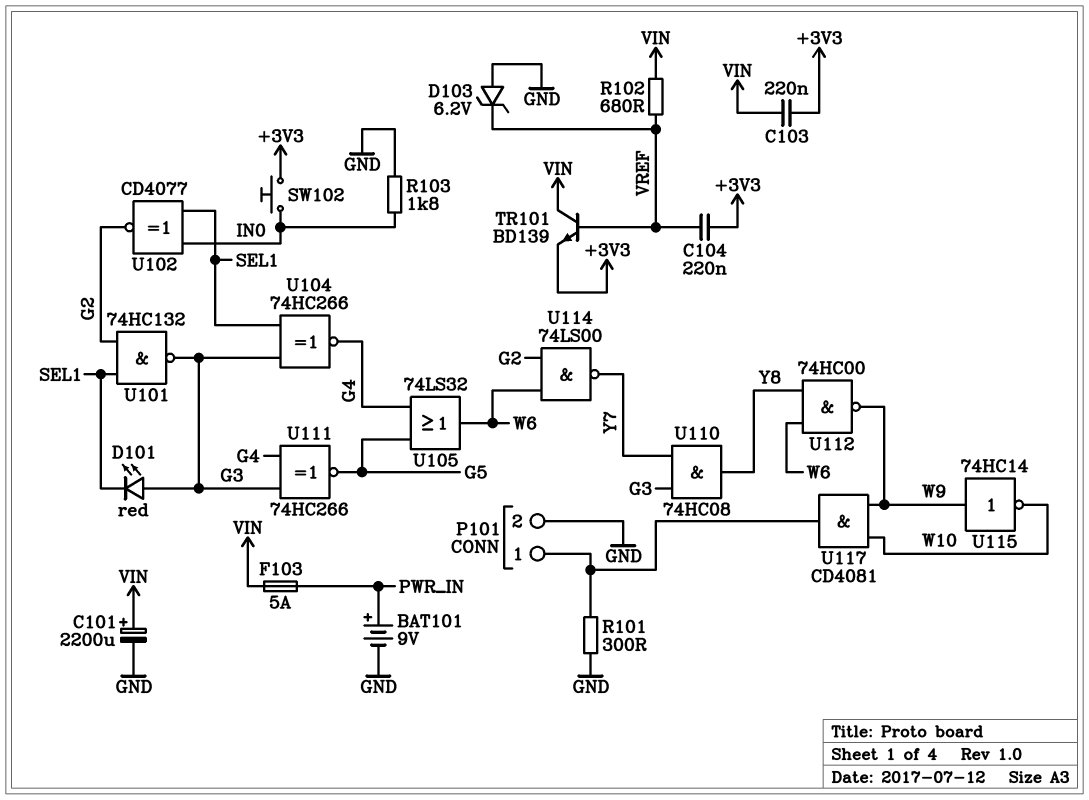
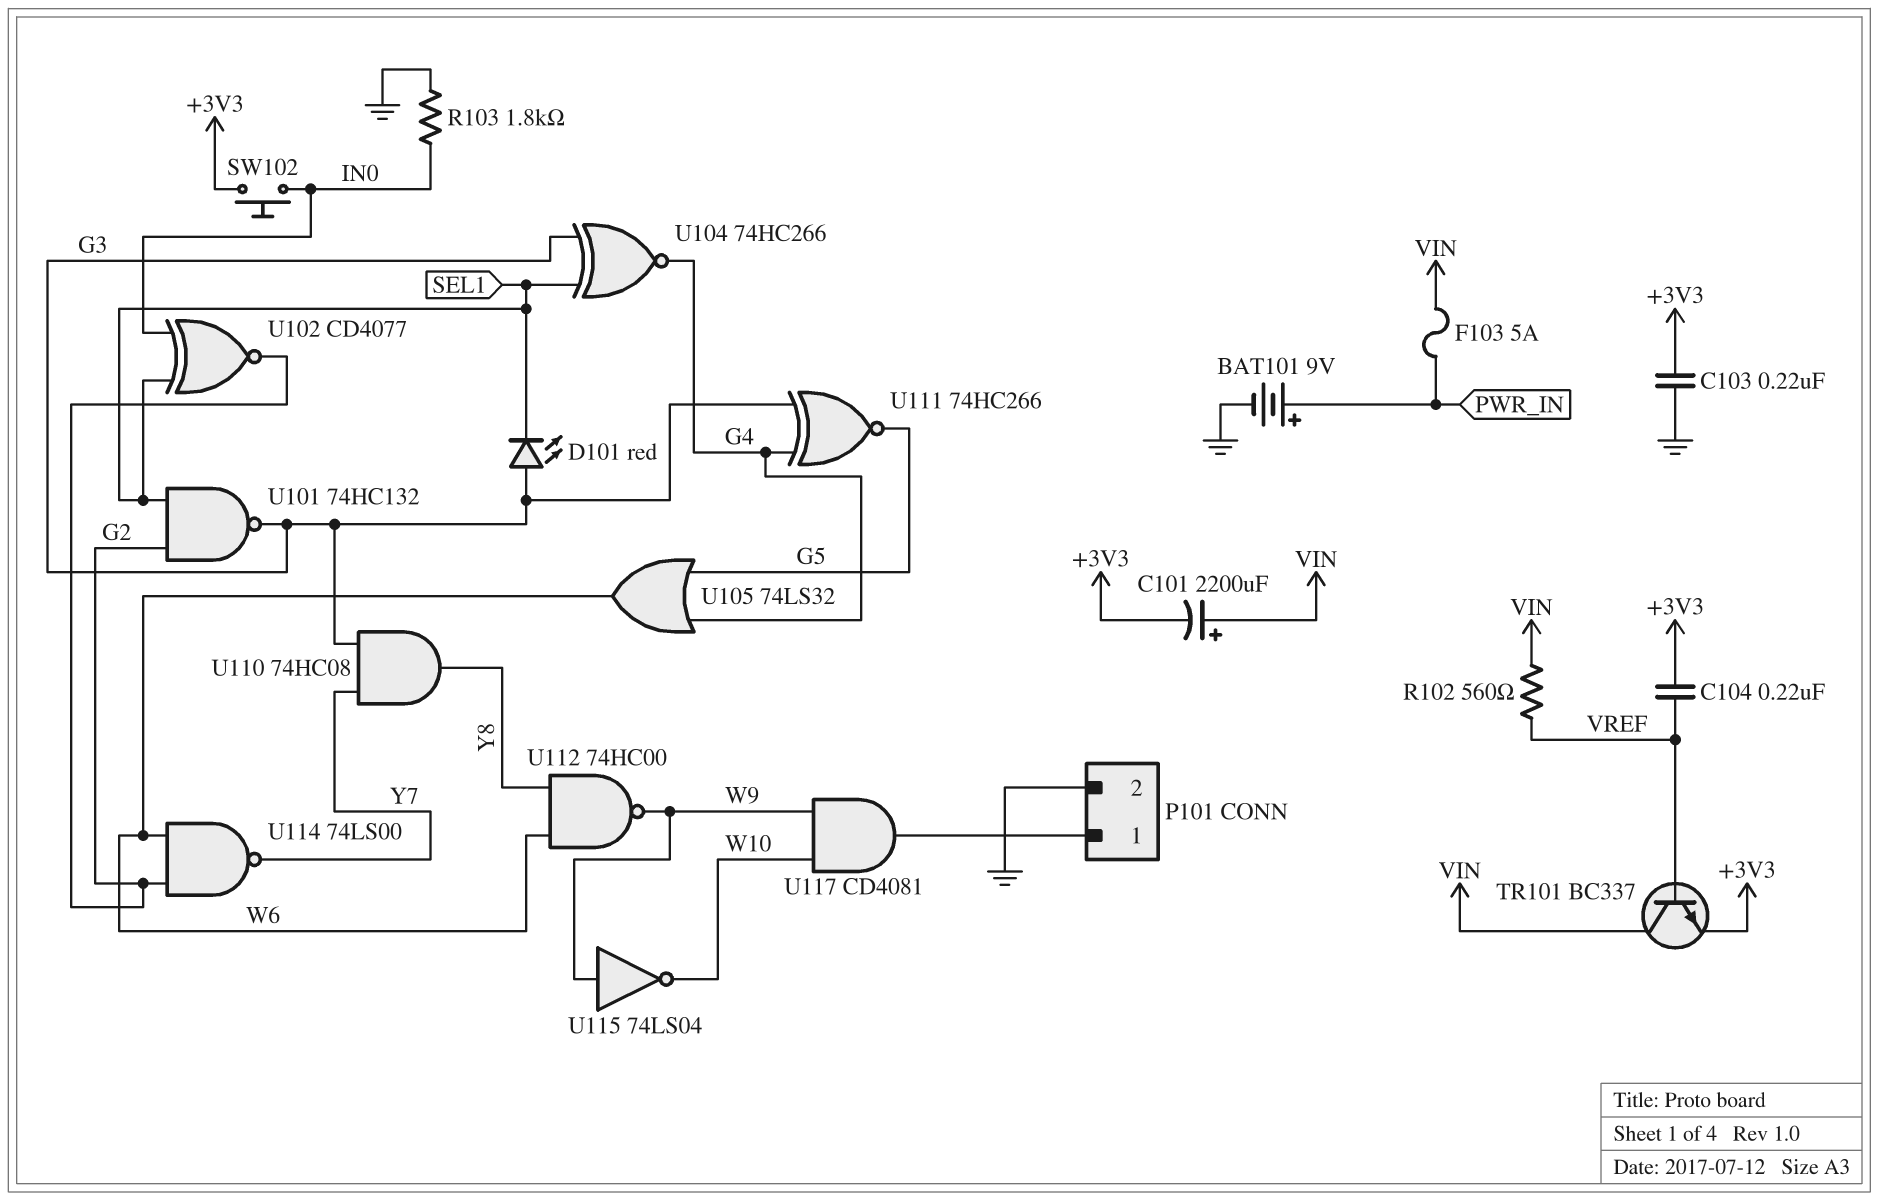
C101: 2200uF (plus VIN, minus GND) -> 2200uF (plus VIN, minus +3V3)
C103: 220nF (+3V3, VIN) -> 220nF (+3V3, GND)
D103: zener 6.2V (A GND, K VREF) -> none
R101: 300 (GND, P101/1) -> none
R102: 680 (VIN, VREF) -> 560 (VIN, VREF)
TR101: NPN BD139 (B VREF, C VIN, E +3V3) -> NPN BC337 (B VREF, C VIN, E +3V3)
U115: NOT 74HC14 (in W9, out W10) -> NOT 74LS04 (in W9, out W10)

